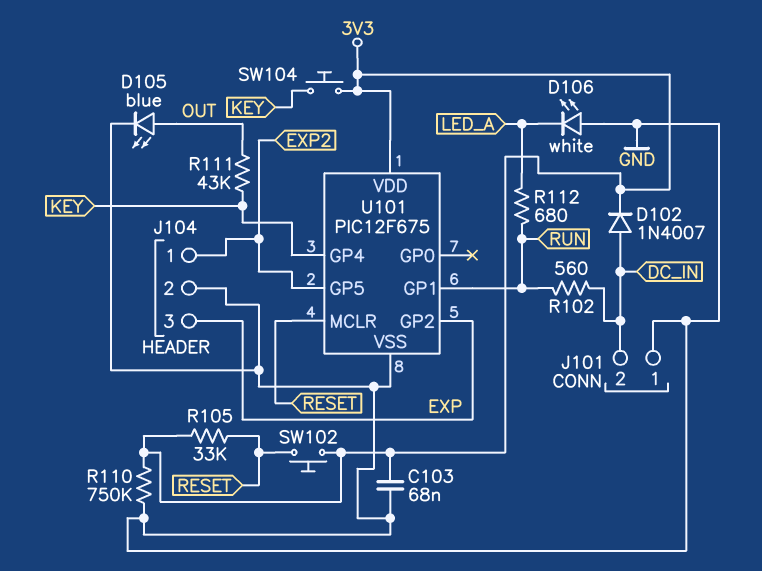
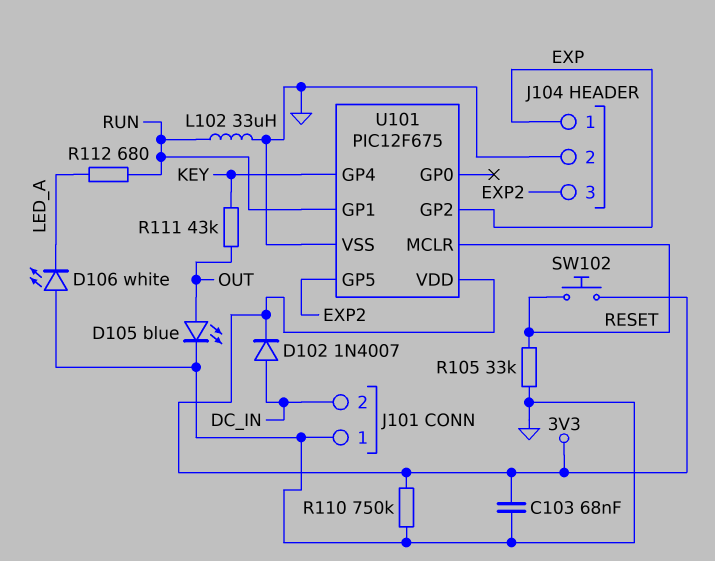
J104 pin 1: EXP2 -> EXP
J104 pin 3: EXP -> EXP2
L102: none -> 33uH (GND, RUN)
R102: 560 (DC_IN, RUN) -> none
R105: 33k (3V3, RESET) -> 33k (GND, RESET)
SW104: button (3V3, KEY) -> none

